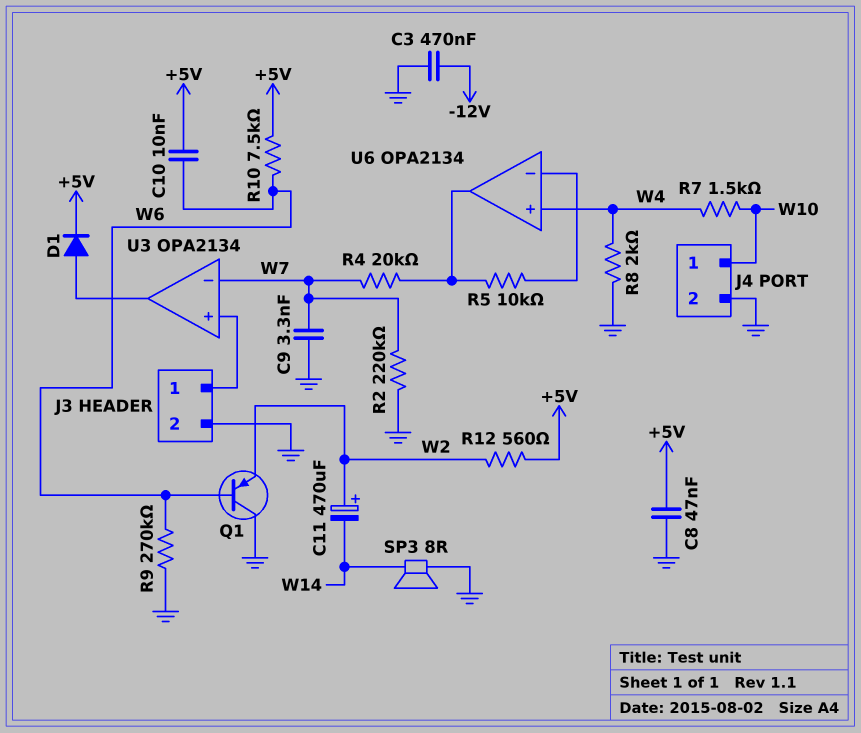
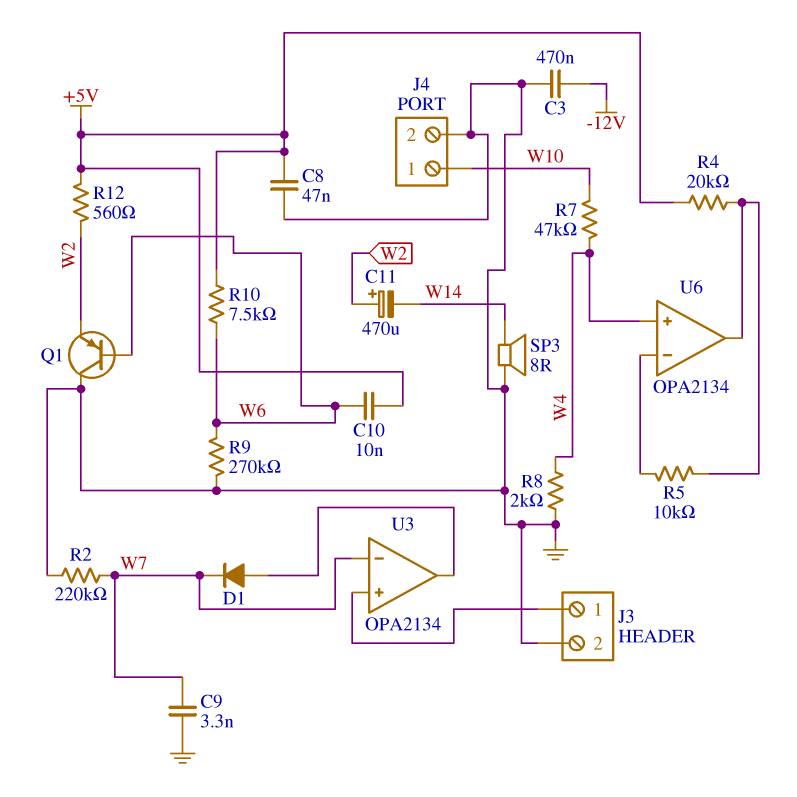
D1: diode (A U3/out, K +5V) -> diode (A U3/out, K W7)
R4: 20k (U6/out, W7) -> 20k (+5V, U6/out)
R7: 1.5k (W4, W10) -> 47k (W4, W10)

